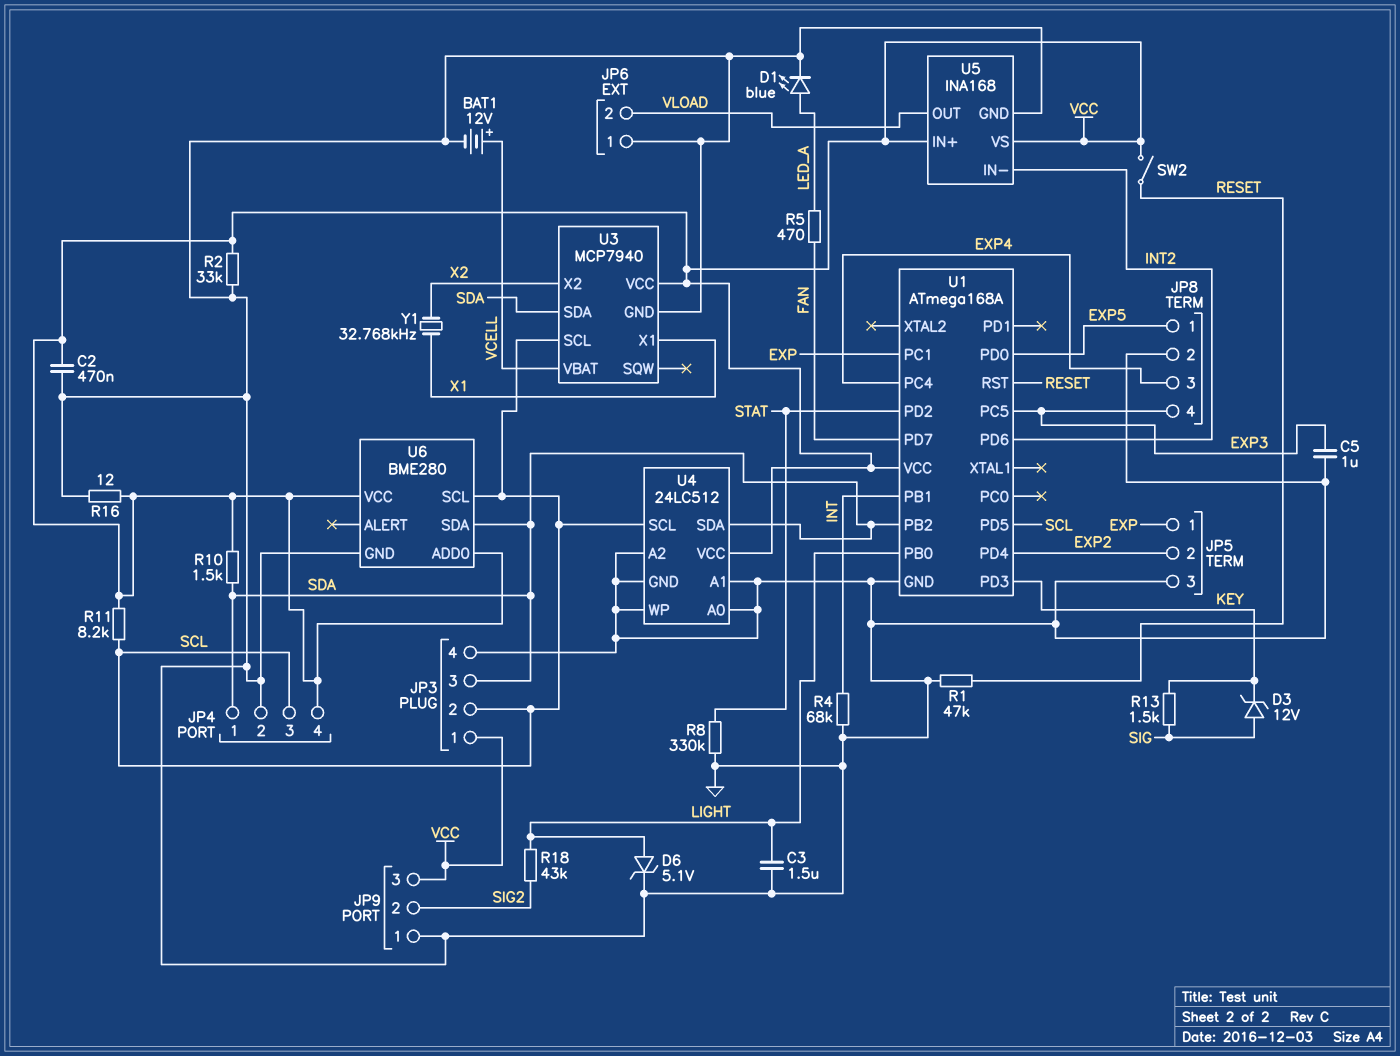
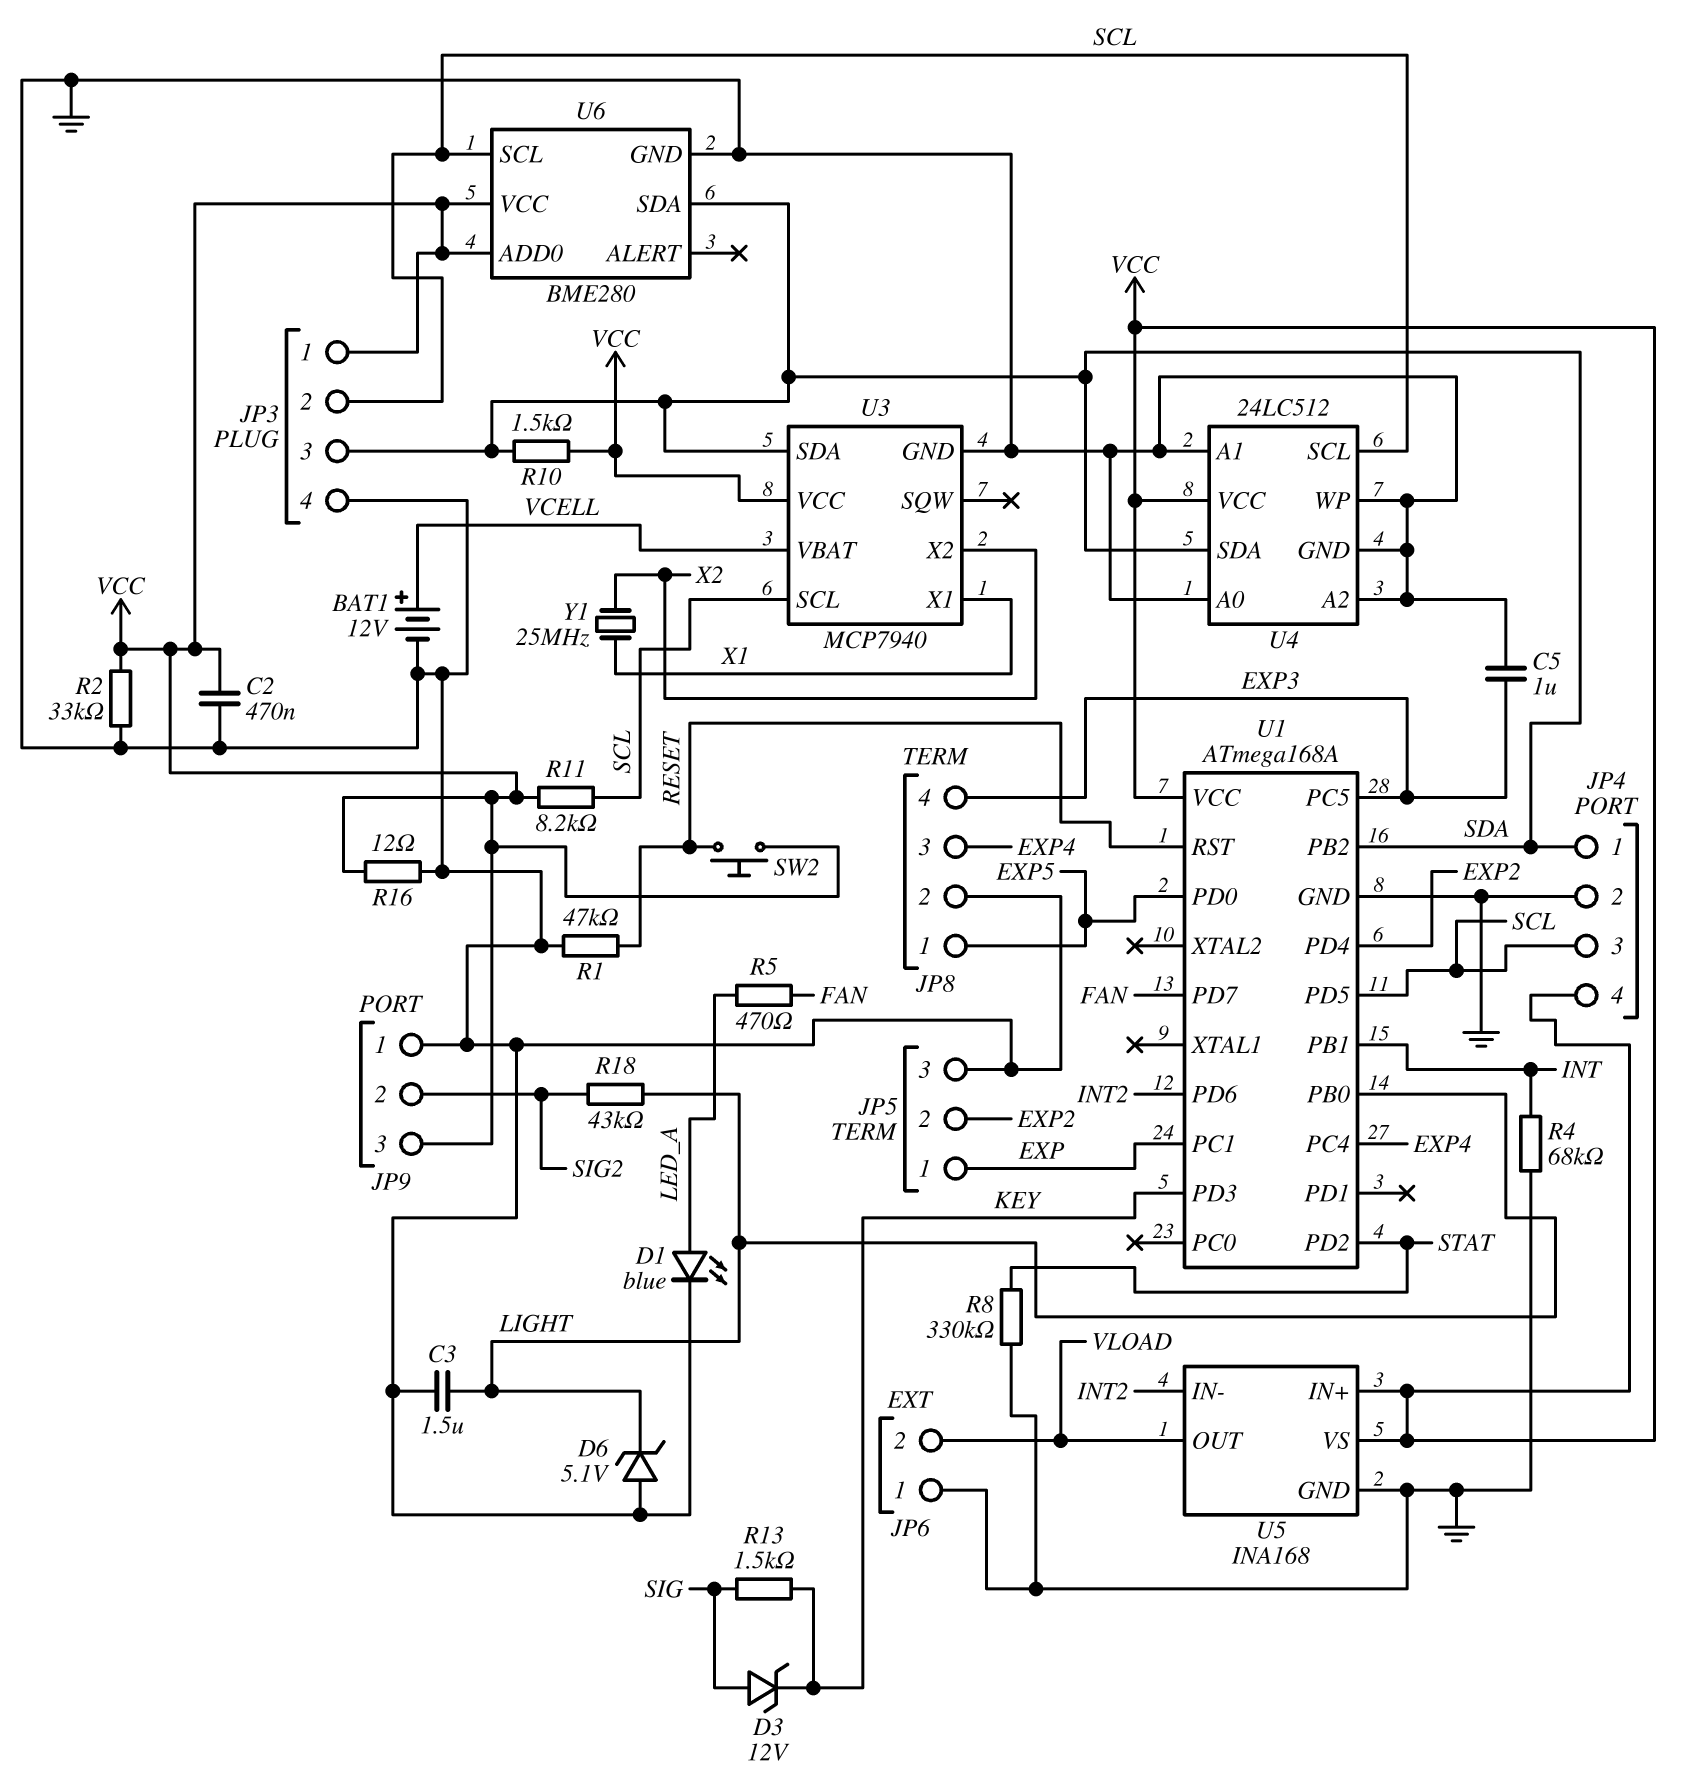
D6: zener 5.1V (A LIGHT, K GND) -> zener 5.1V (A GND, K LIGHT)
SW2: switch (RESET, VCC) -> button (RESET, VCC)
Y1: 32.768kHz (X1, X2) -> 25MHz (X1, X2)

